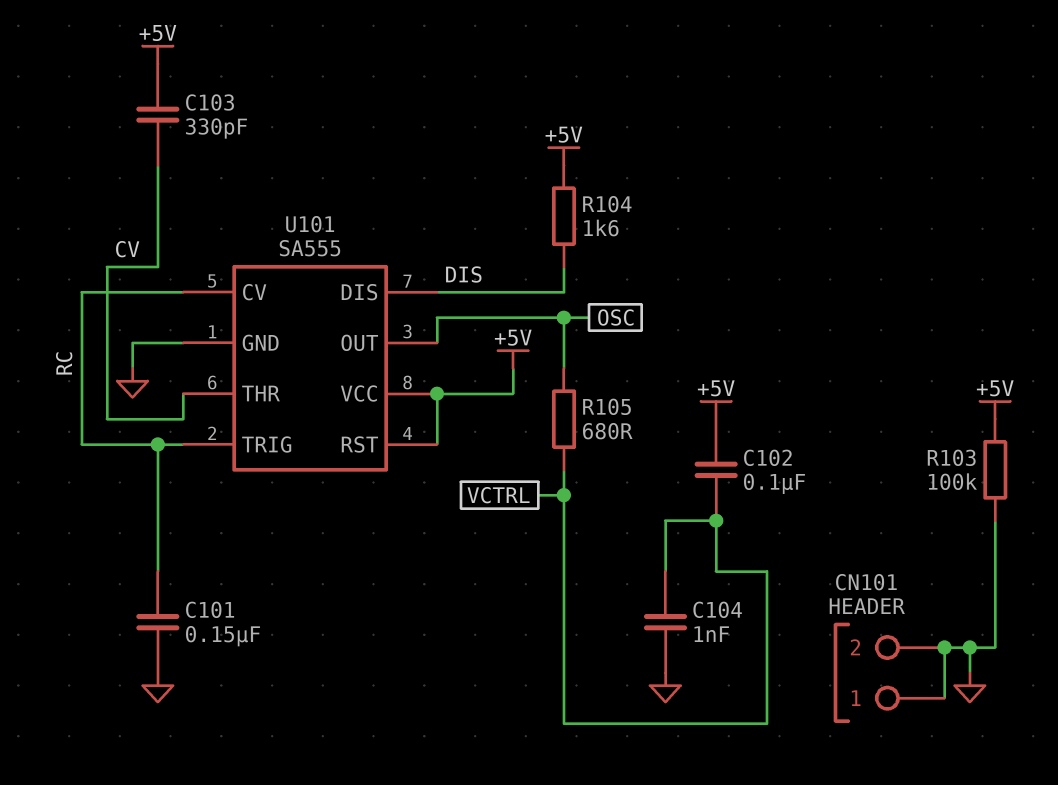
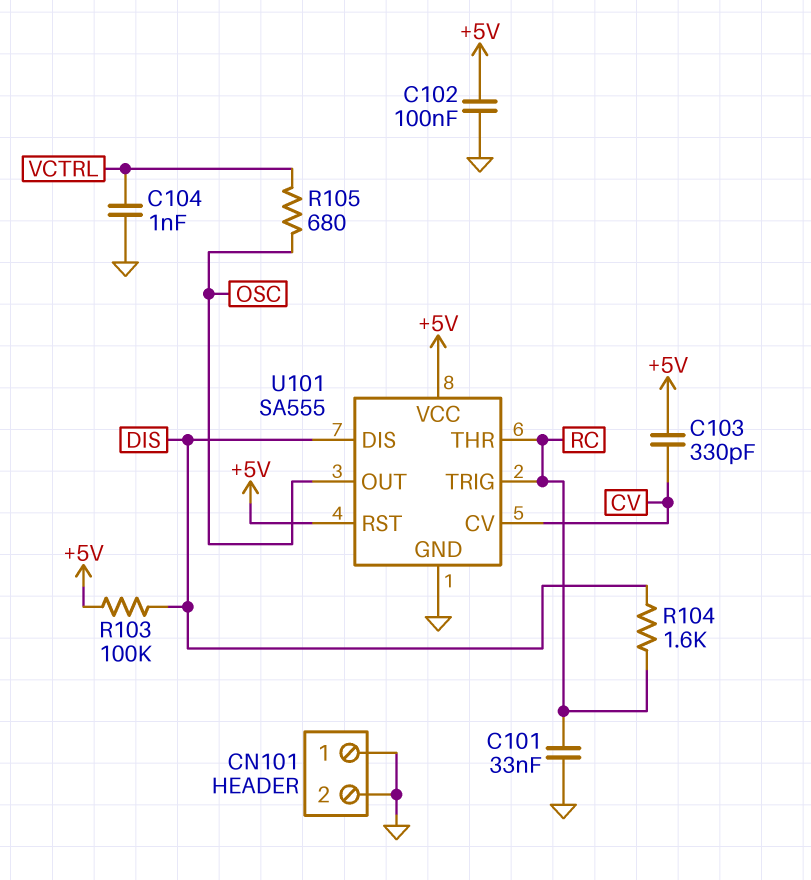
C101: 150nF (GND, RC) -> 33nF (GND, RC)
C102: 100nF (+5V, VCTRL) -> 100nF (+5V, GND)
R103: 100k (+5V, GND) -> 100k (+5V, DIS)
R104: 1.6k (+5V, DIS) -> 1.6k (DIS, RC)
U101 pin CV: RC -> CV
U101 pin THR: CV -> RC

